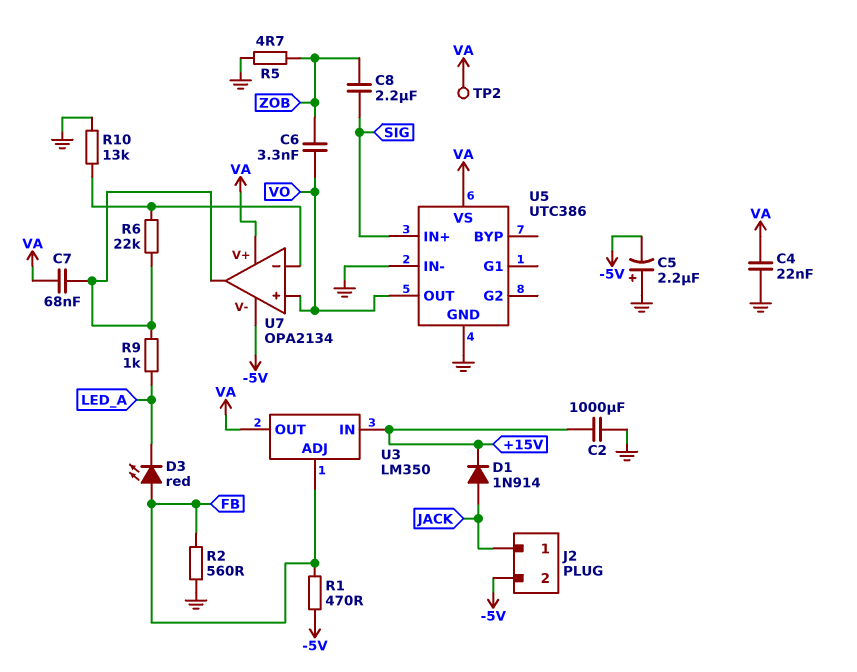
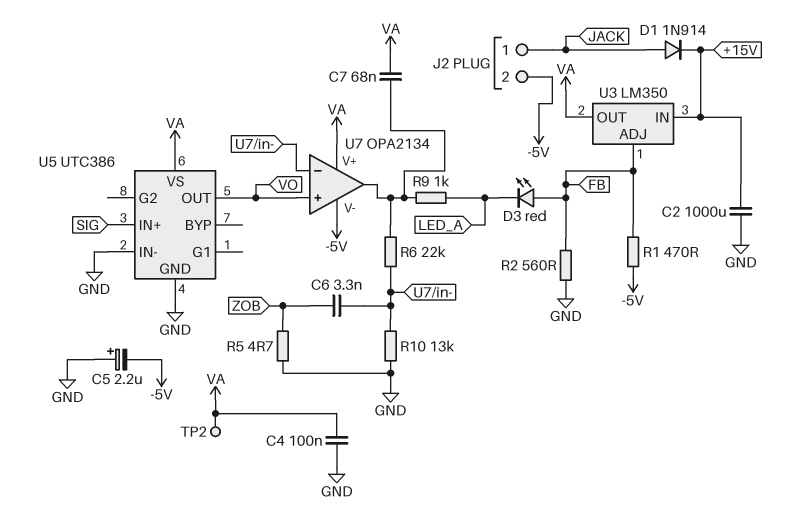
C4: 22nF (GND, VA) -> 100nF (GND, VA)
C6: 3.3nF (VO, ZOB) -> 3.3nF (U7/in-, ZOB)
C8: 2.2uF (SIG, ZOB) -> none

